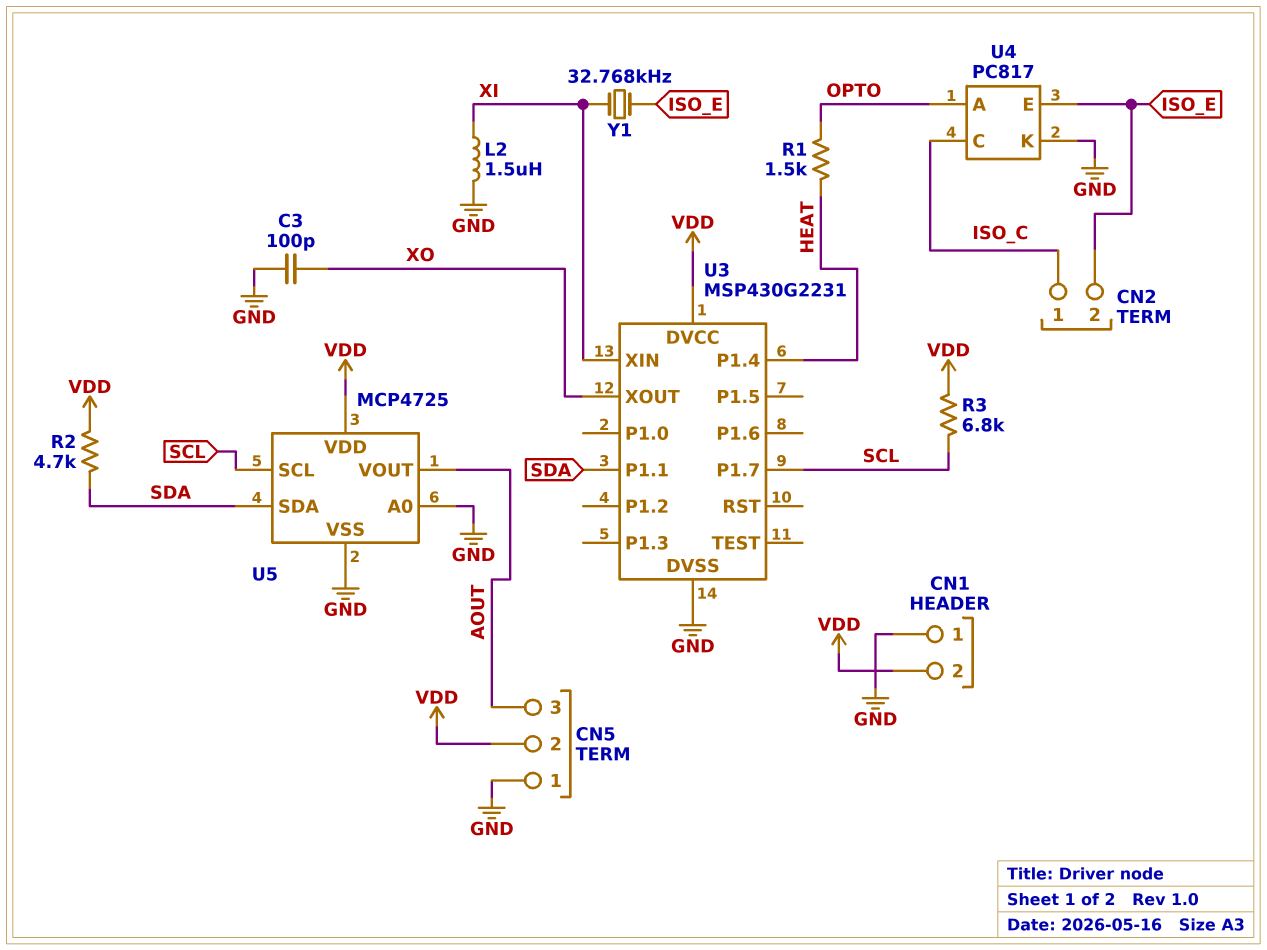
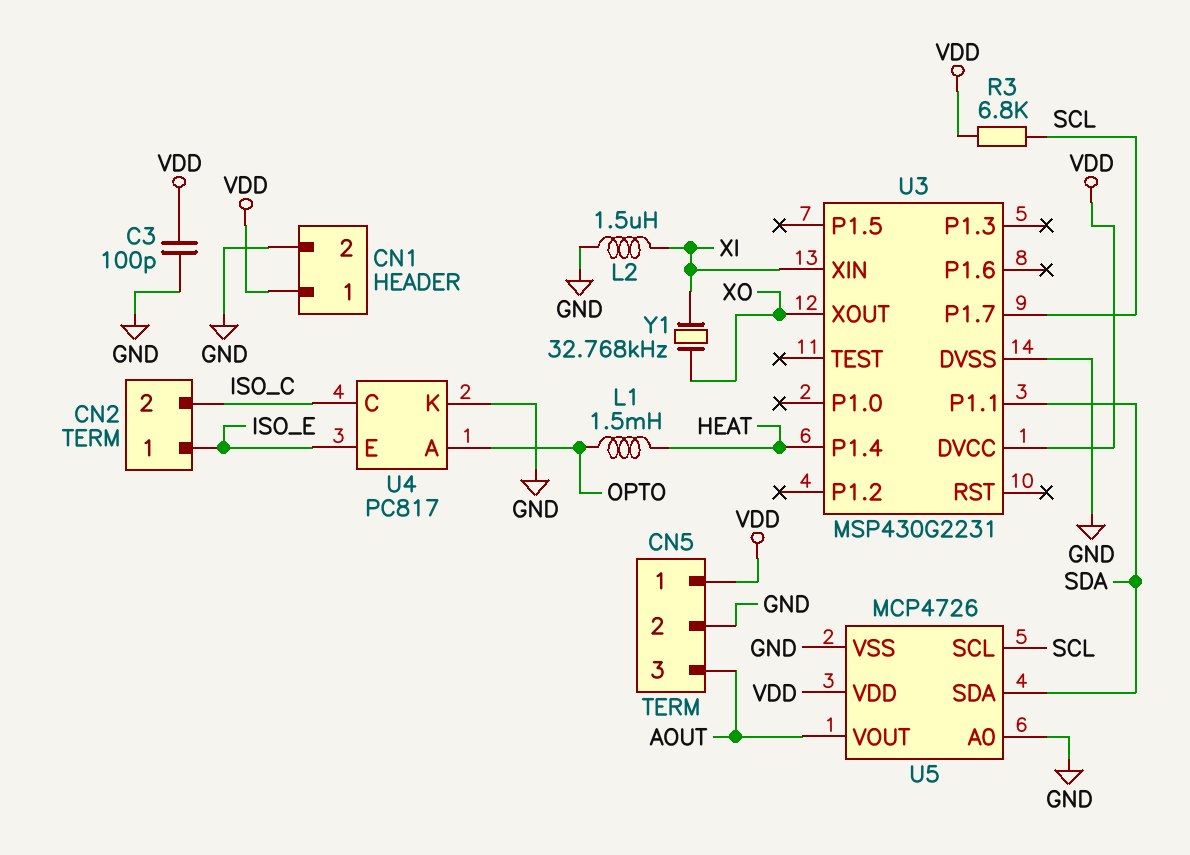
C3: 100pF (GND, XO) -> 100pF (GND, VDD)
CN1 pin 1: GND -> VDD
CN1 pin 2: VDD -> GND
CN2 pin 1: ISO_C -> ISO_E
CN2 pin 2: ISO_E -> ISO_C
CN5 pin 1: GND -> VDD
CN5 pin 2: VDD -> GND
L1: none -> 1.5mH (HEAT, OPTO)
R1: 1.5k (HEAT, OPTO) -> none
R2: 4.7k (SDA, VDD) -> none
U5: MCP4725 -> MCP4726
Y1: 32.768kHz (ISO_E, XI) -> 32.768kHz (XI, XO)

